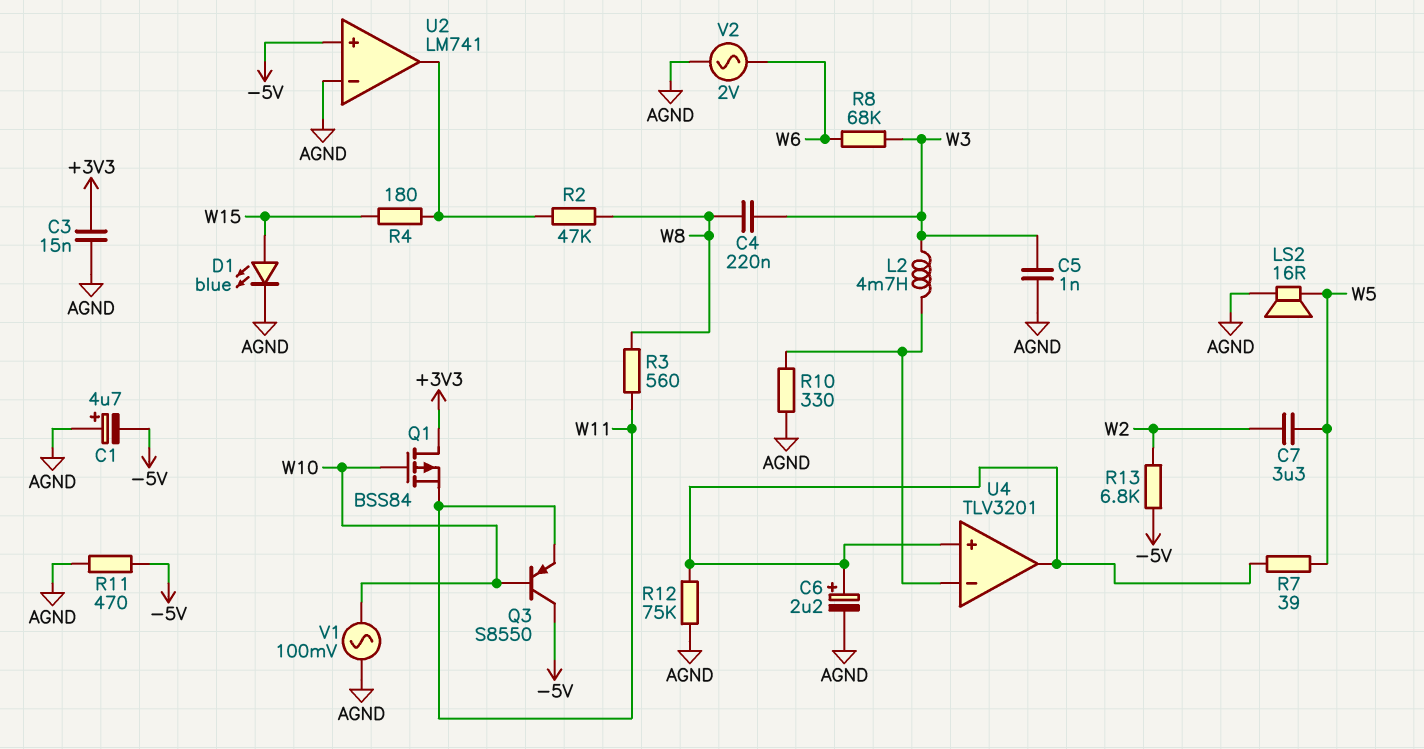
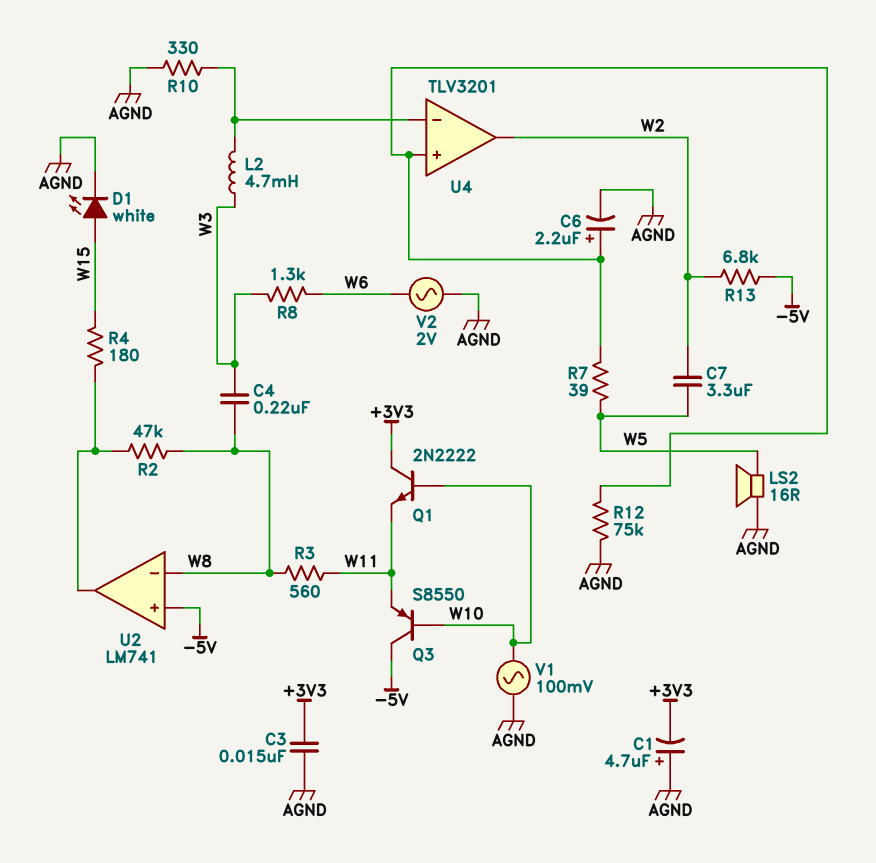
C1: 4.7uF (plus AGND, minus -5V) -> 4.7uF (plus AGND, minus +3V3)
C5: 1nF (AGND, W3) -> none
D1: LED blue (A W15, K AGND) -> LED white (A W15, K AGND)
Q1: PMOS BSS84 (G W10, D +3V3, S W11) -> NPN 2N2222 (B W10, C +3V3, E W11)
R8: 68k (W3, W6) -> 1.3k (W3, W6)
R11: 470 (-5V, AGND) -> none
U2 pin in-: AGND -> W8
U4 pin out: U4/in+ -> W2

